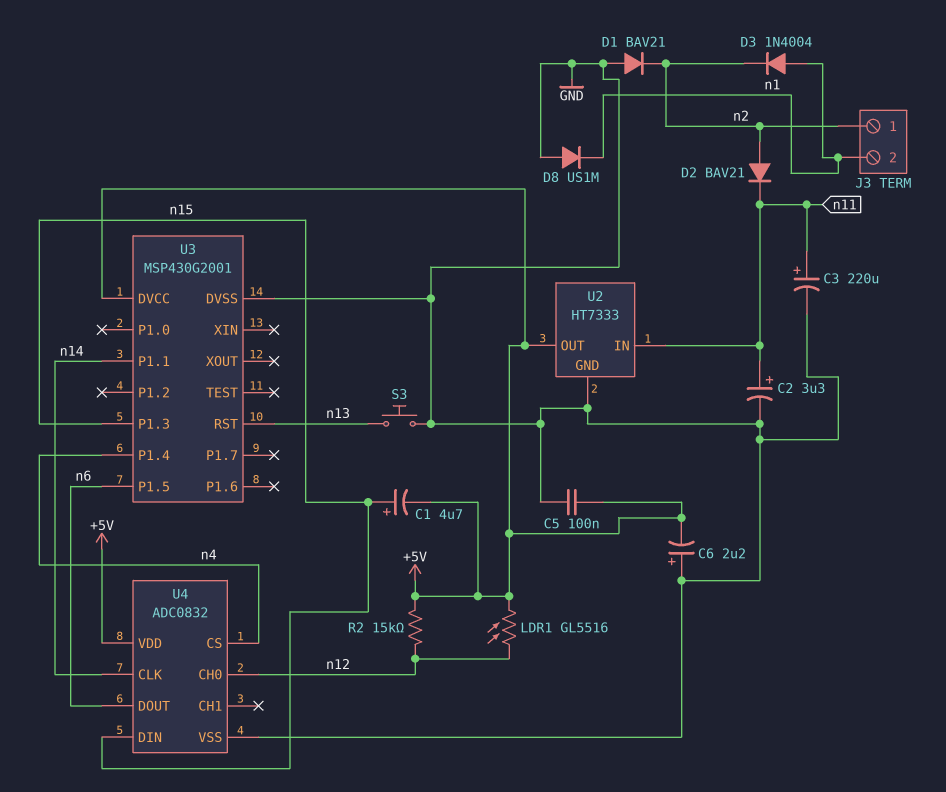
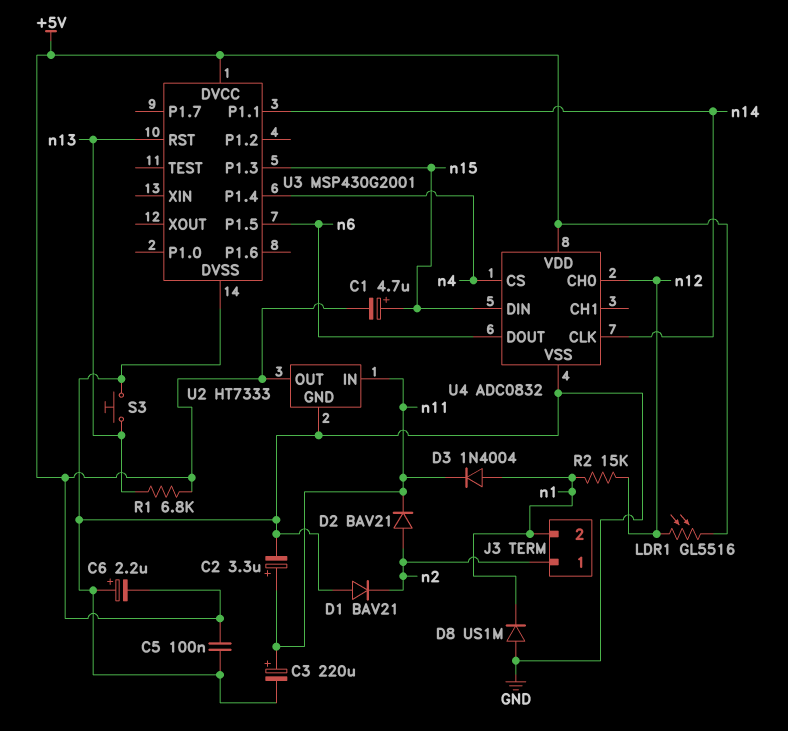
D3: diode 1N4004 (A n1, K n2) -> diode 1N4004 (A n1, K n11)
R1: none -> 6.8k (+5V, n13)
R2: 15k (+5V, n12) -> 15k (n1, n12)

